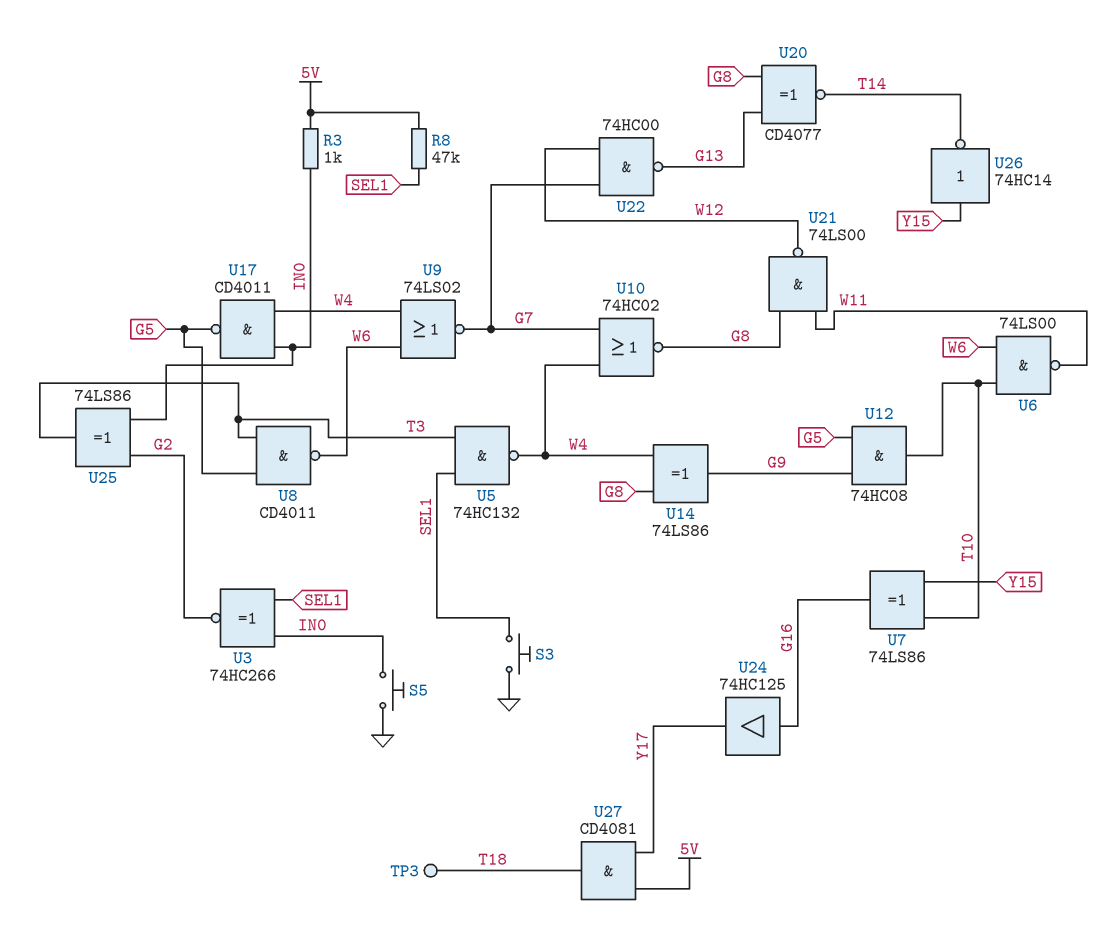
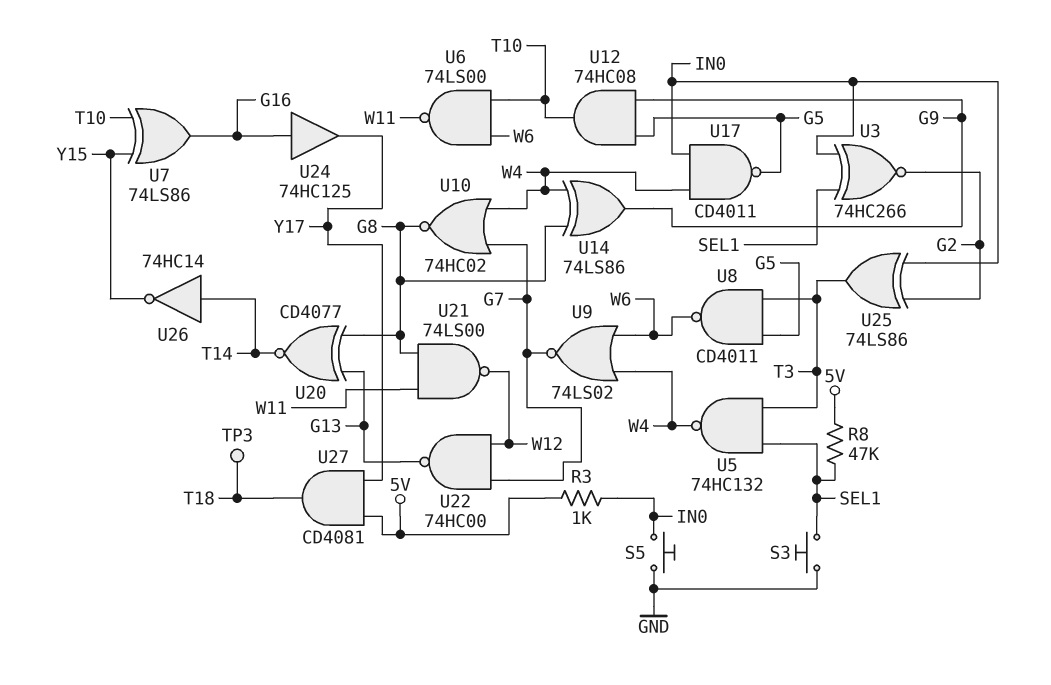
U26: NOT 74HC14 (in Y15, out T14) -> NOT 74HC14 (in T14, out Y15)

